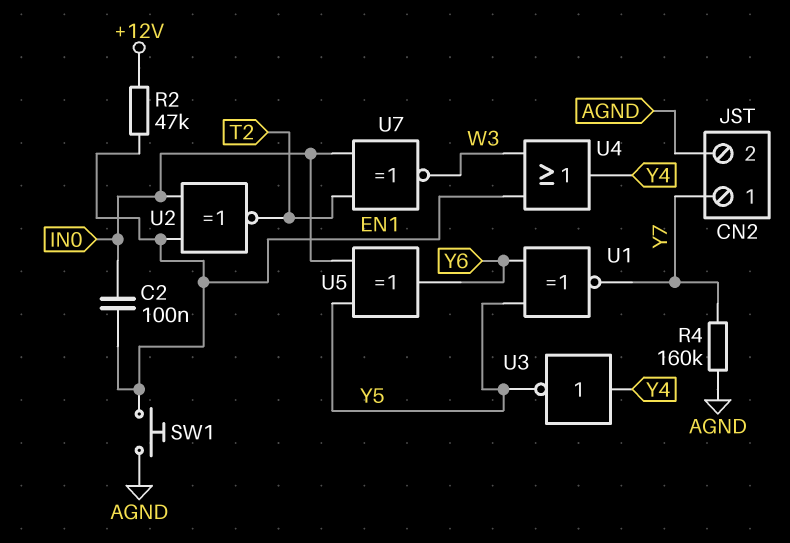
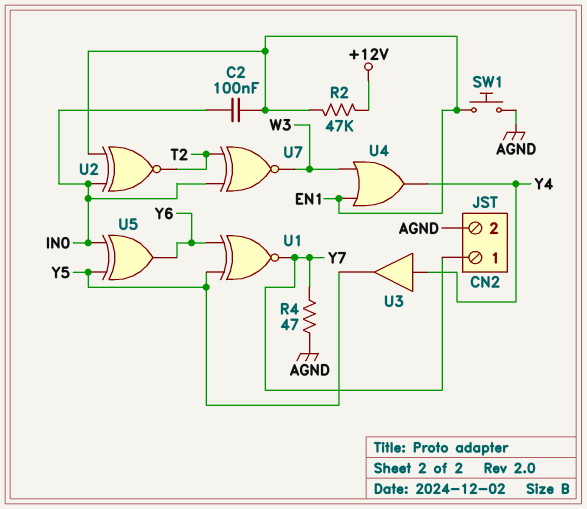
R4: 160k (AGND, Y7) -> 47 (AGND, Y7)
U3: NOT (in Y4, out Y5) -> buffer (in Y4, out Y5)

